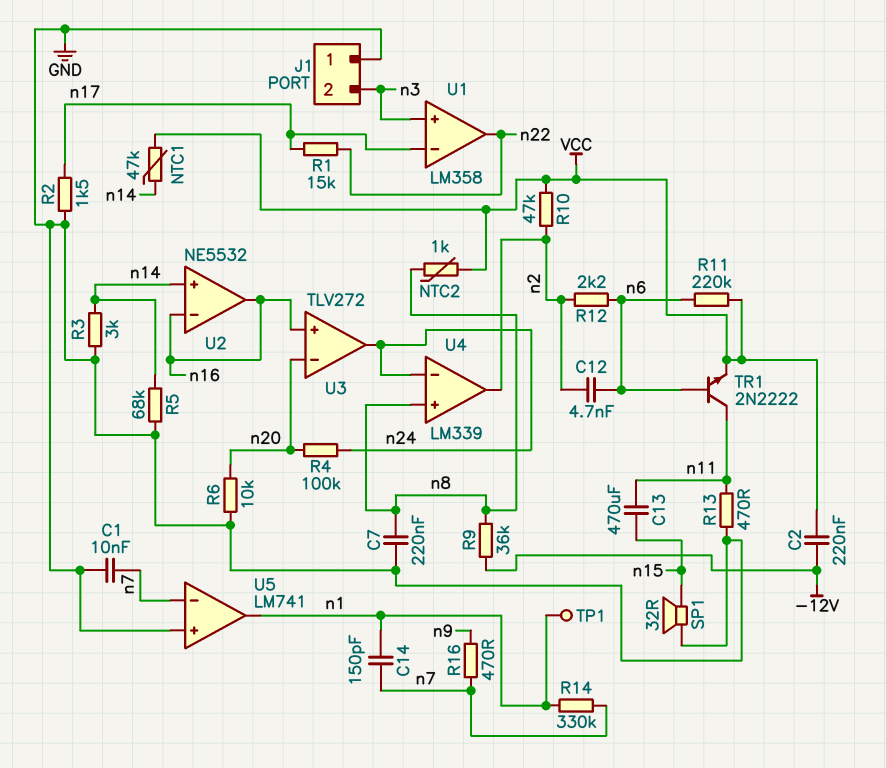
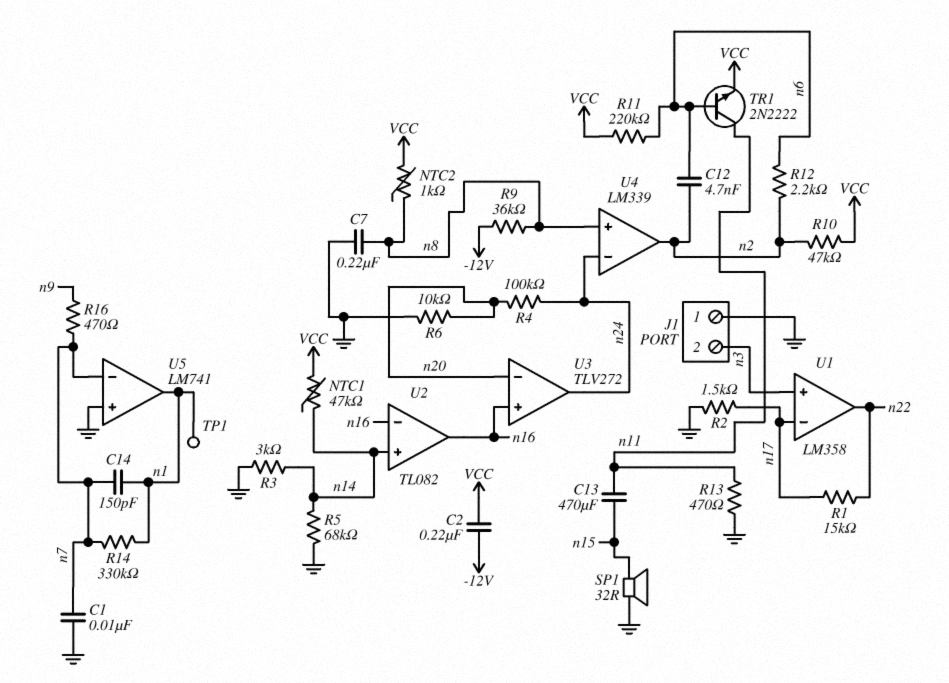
U2: NE5532 -> TL082

